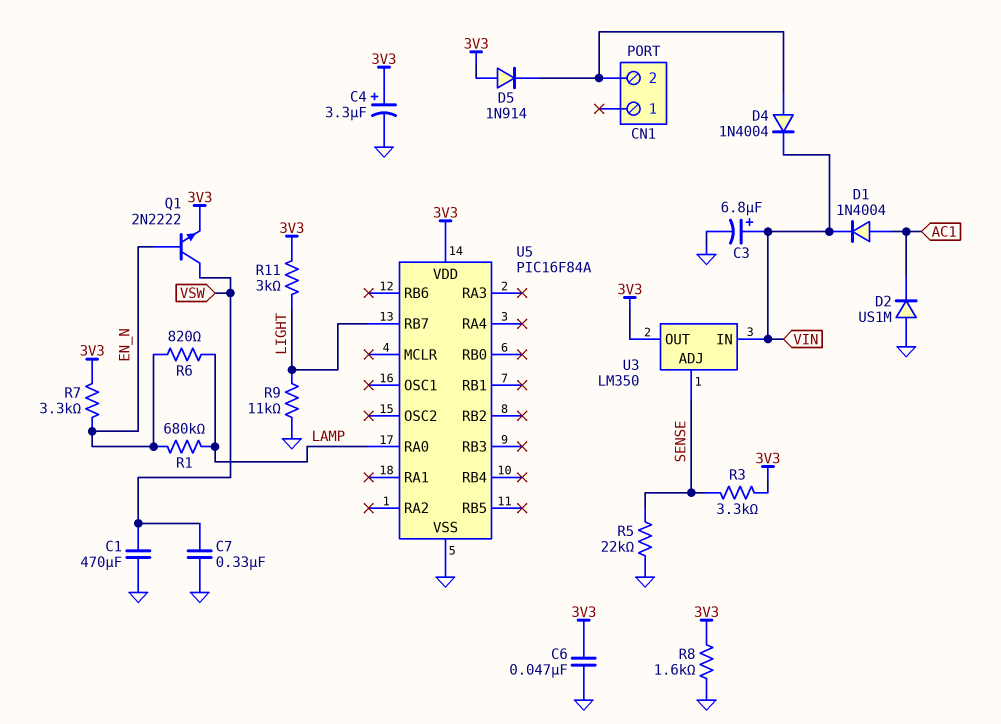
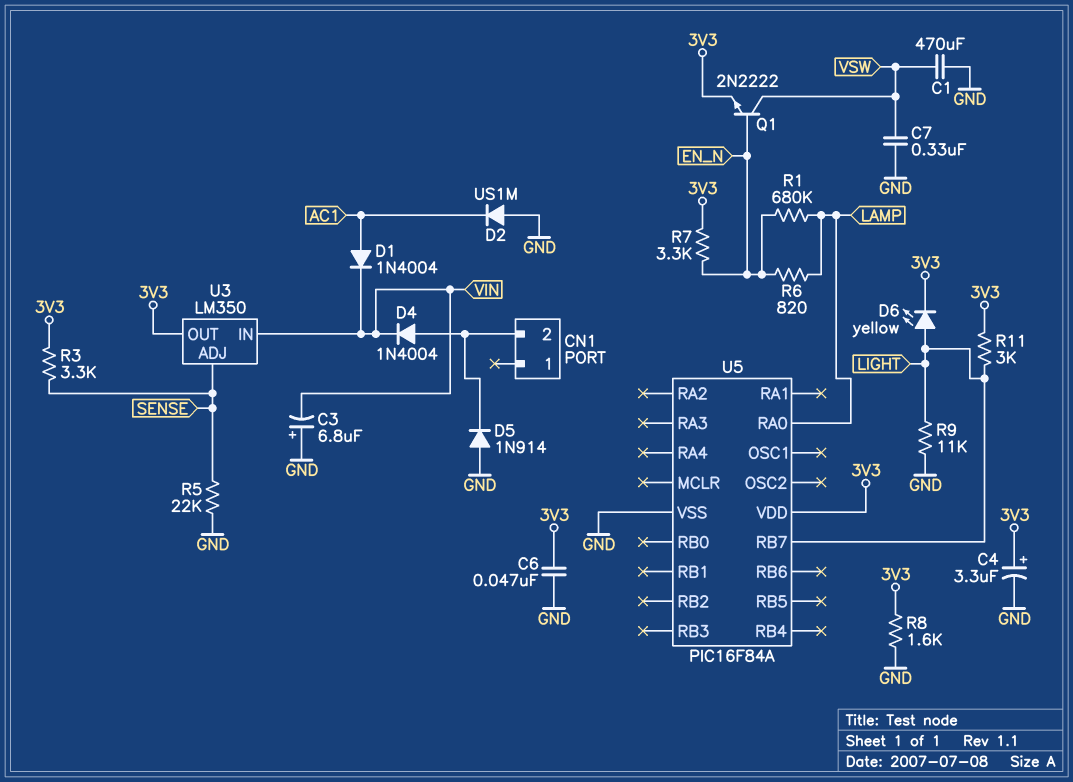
C3: 6.8uF (plus VIN, minus GND) -> 6.8uF (plus GND, minus VIN)
D5: diode 1N914 (A 3V3, K CN1/2) -> diode 1N914 (A GND, K CN1/2)
D6: none -> LED yellow (A LIGHT, K 3V3)

